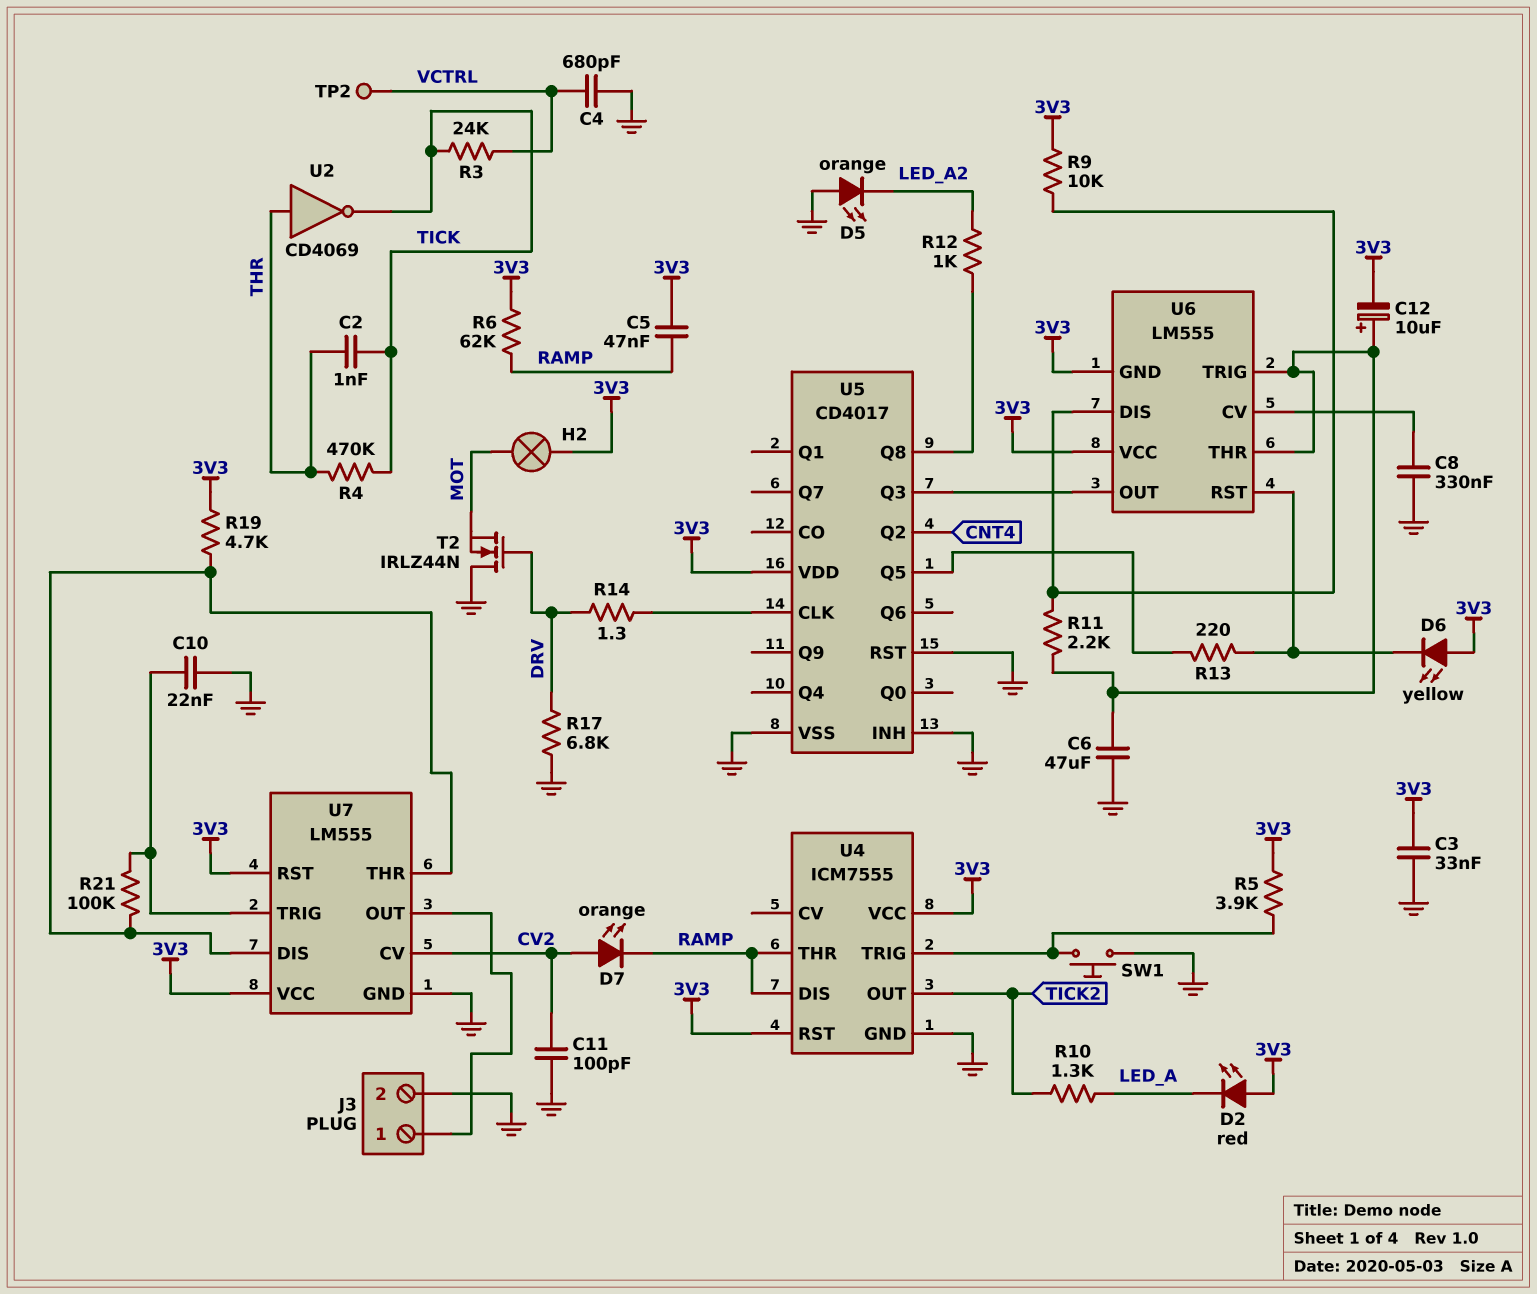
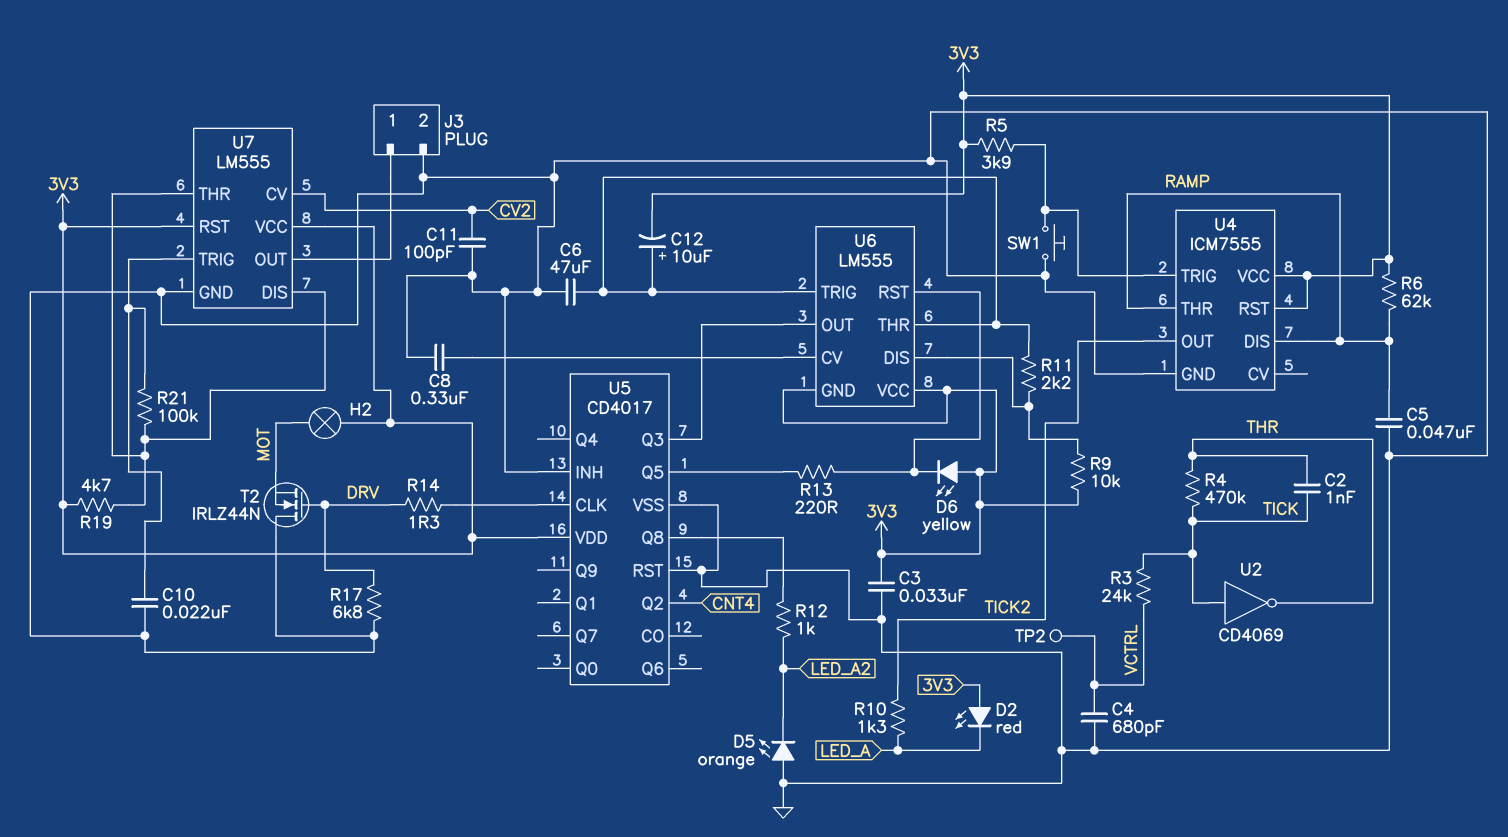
C5: 47nF (3V3, RAMP) -> 47nF (GND, RAMP)
D7: LED orange (A CV2, K RAMP) -> none
U2: NOT CD4069 (in THR, out TICK) -> NOT CD4069 (in TICK, out THR)

